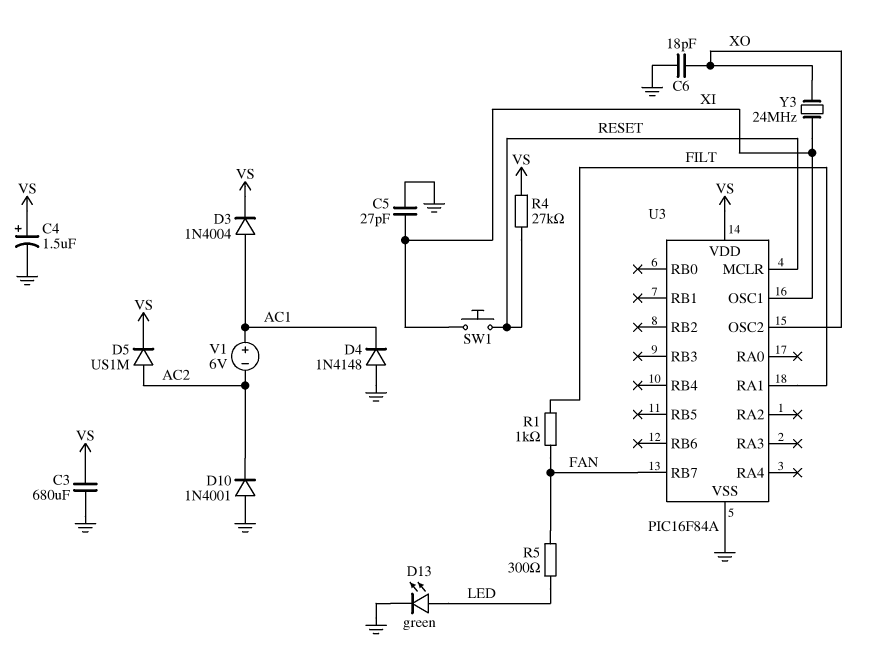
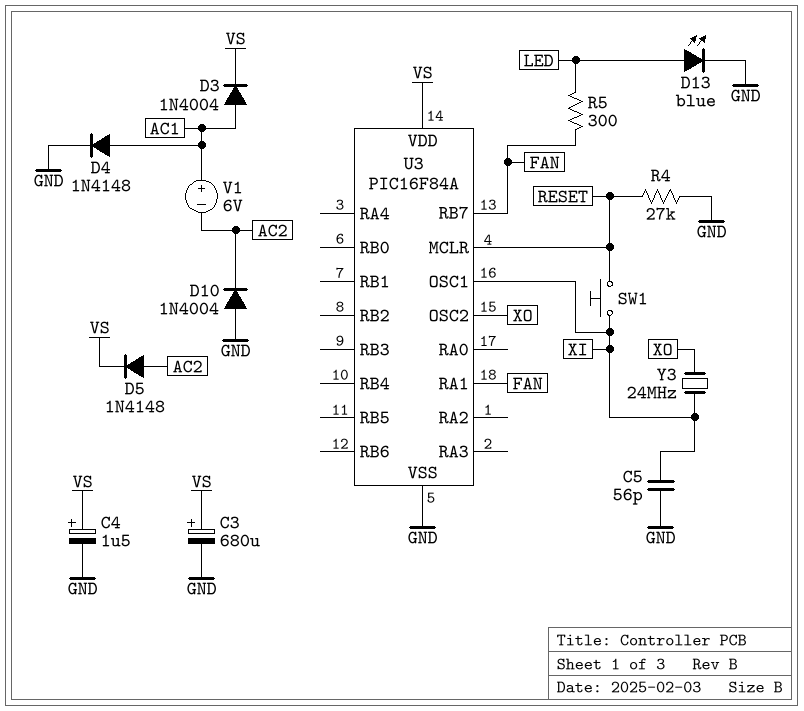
C3: 680uF (GND, VS) -> 680uF (plus VS, minus GND)
C5: 27pF (GND, XI) -> 56pF (GND, XI)
C6: 18pF (GND, XO) -> none
D4: diode 1N4148 (A GND, K AC1) -> diode 1N4148 (A AC1, K GND)
D5: diode US1M (A AC2, K VS) -> diode 1N4148 (A AC2, K VS)
D10: diode 1N4001 (A GND, K AC2) -> diode 1N4004 (A GND, K AC2)
D13: LED green (A LED, K GND) -> LED blue (A LED, K GND)
R1: 1k (FAN, FILT) -> none
R4: 27k (RESET, VS) -> 27k (GND, RESET)
U3 pin RA1: FILT -> FAN

